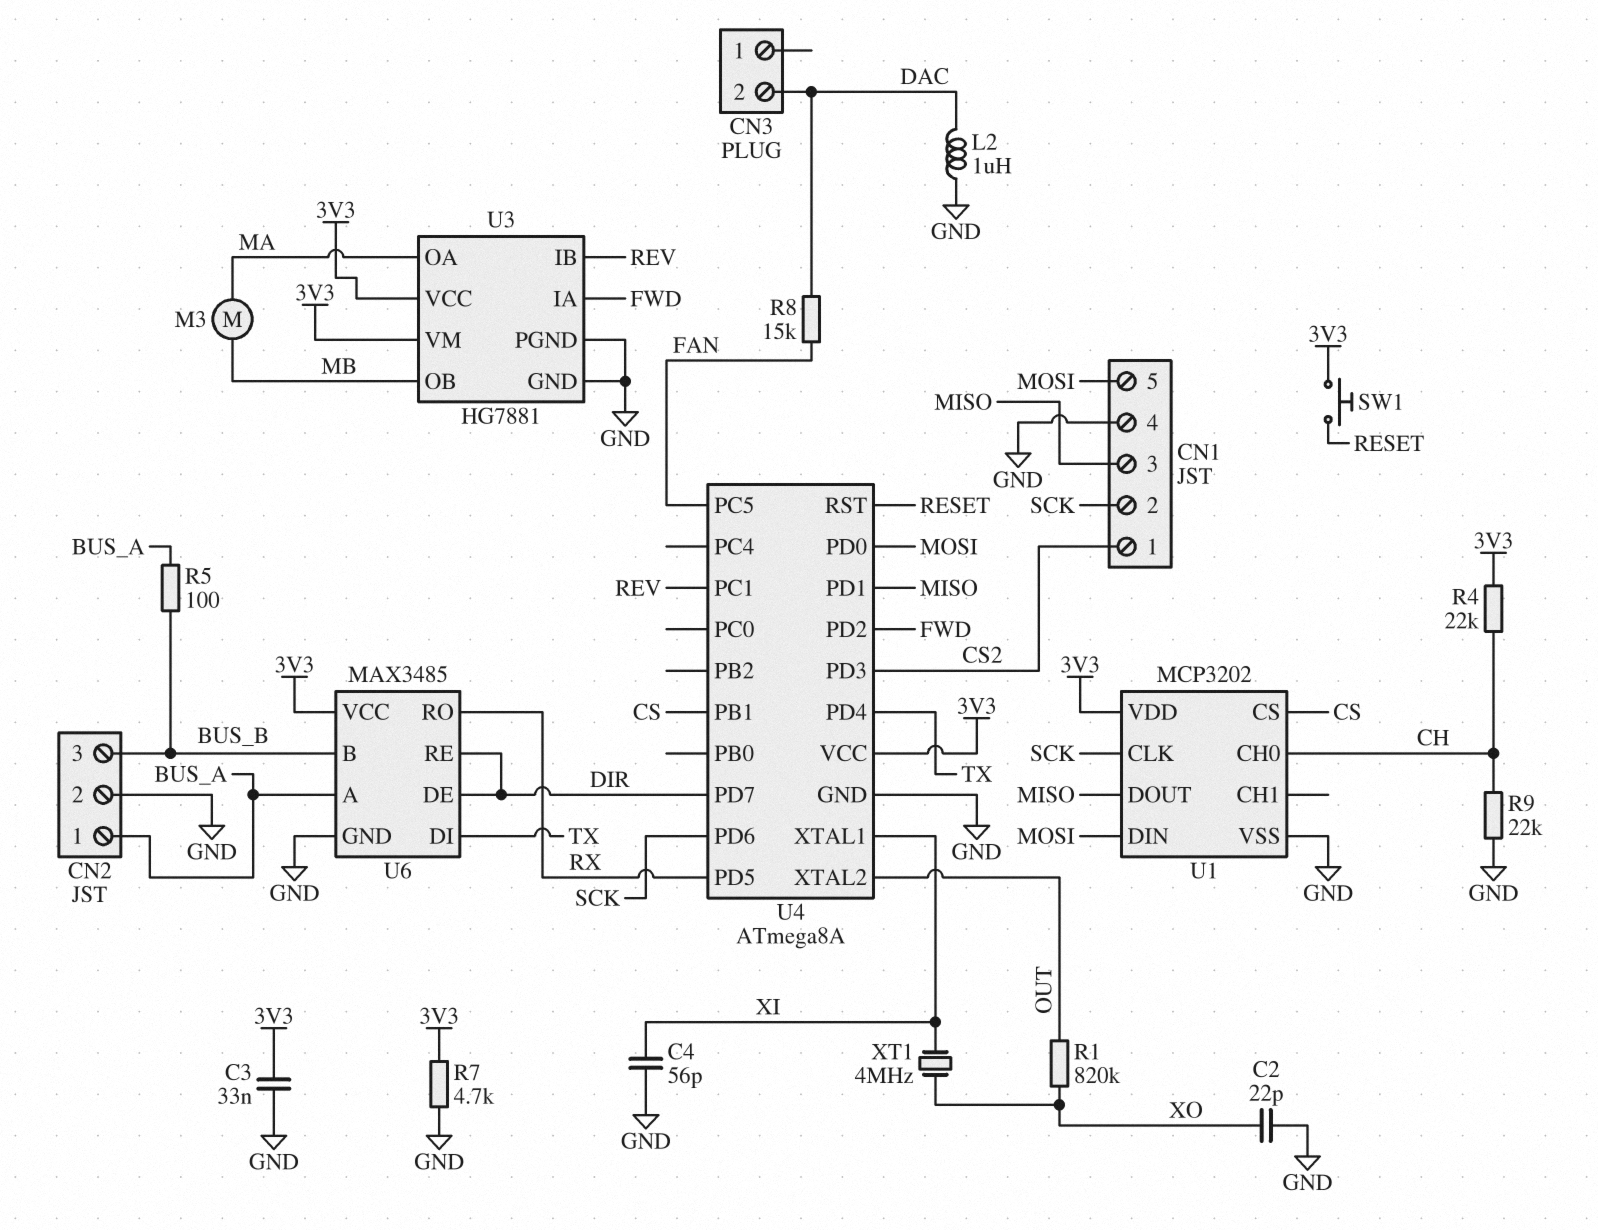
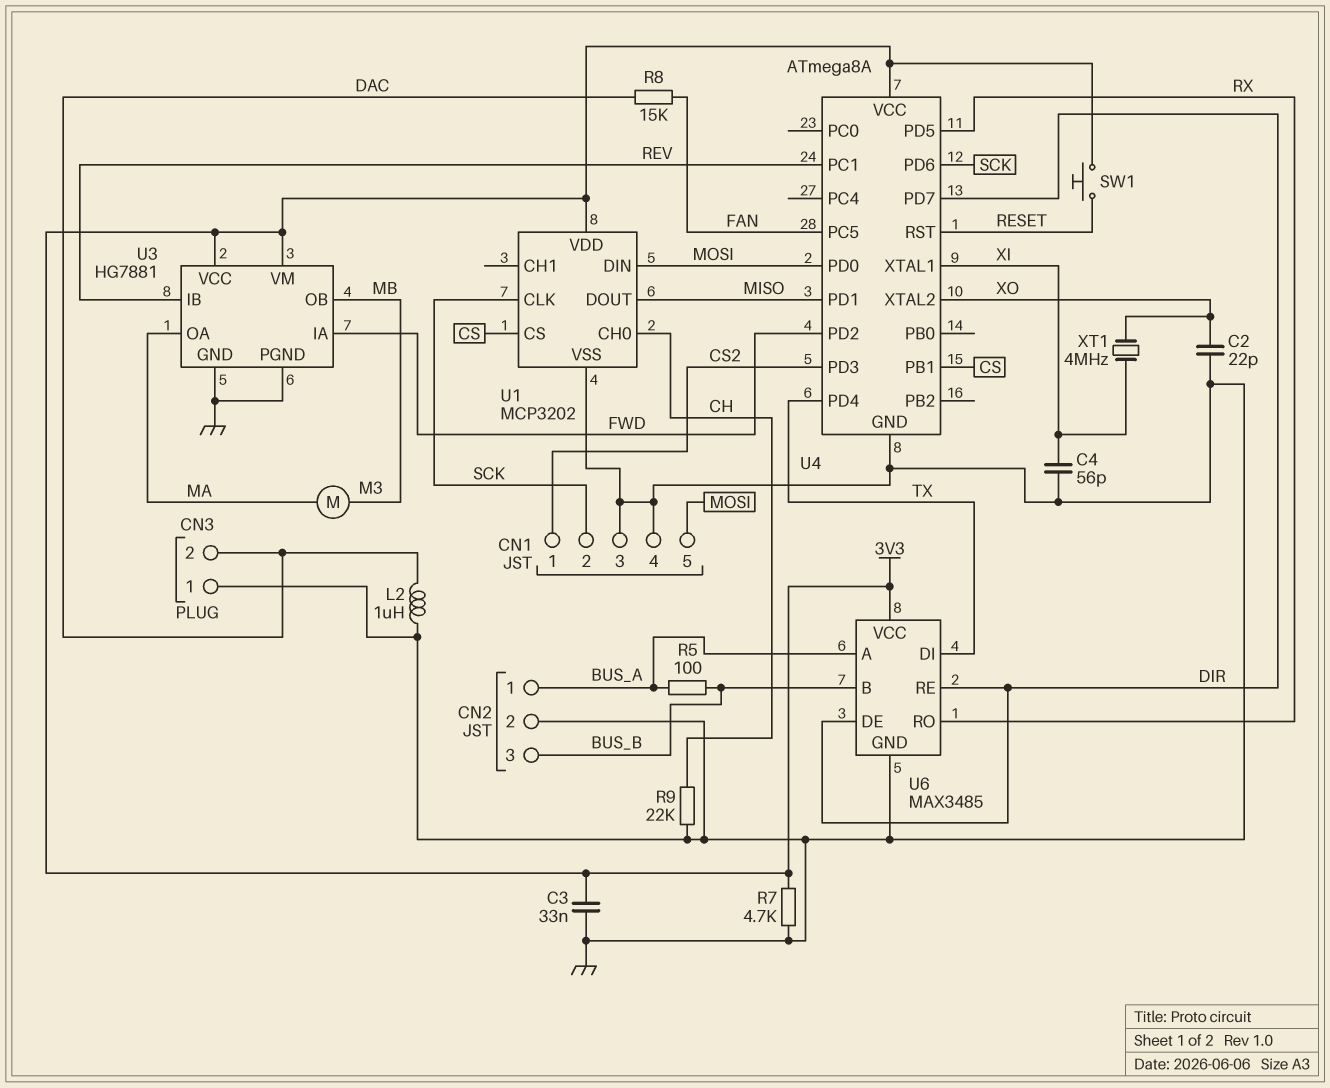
CN1 pin 3: MISO -> GND
CN3 pin 1: none -> GND
R1: 820k (OUT, XO) -> none
R4: 22k (3V3, CH) -> none
U4 pin XTAL2: OUT -> XO

